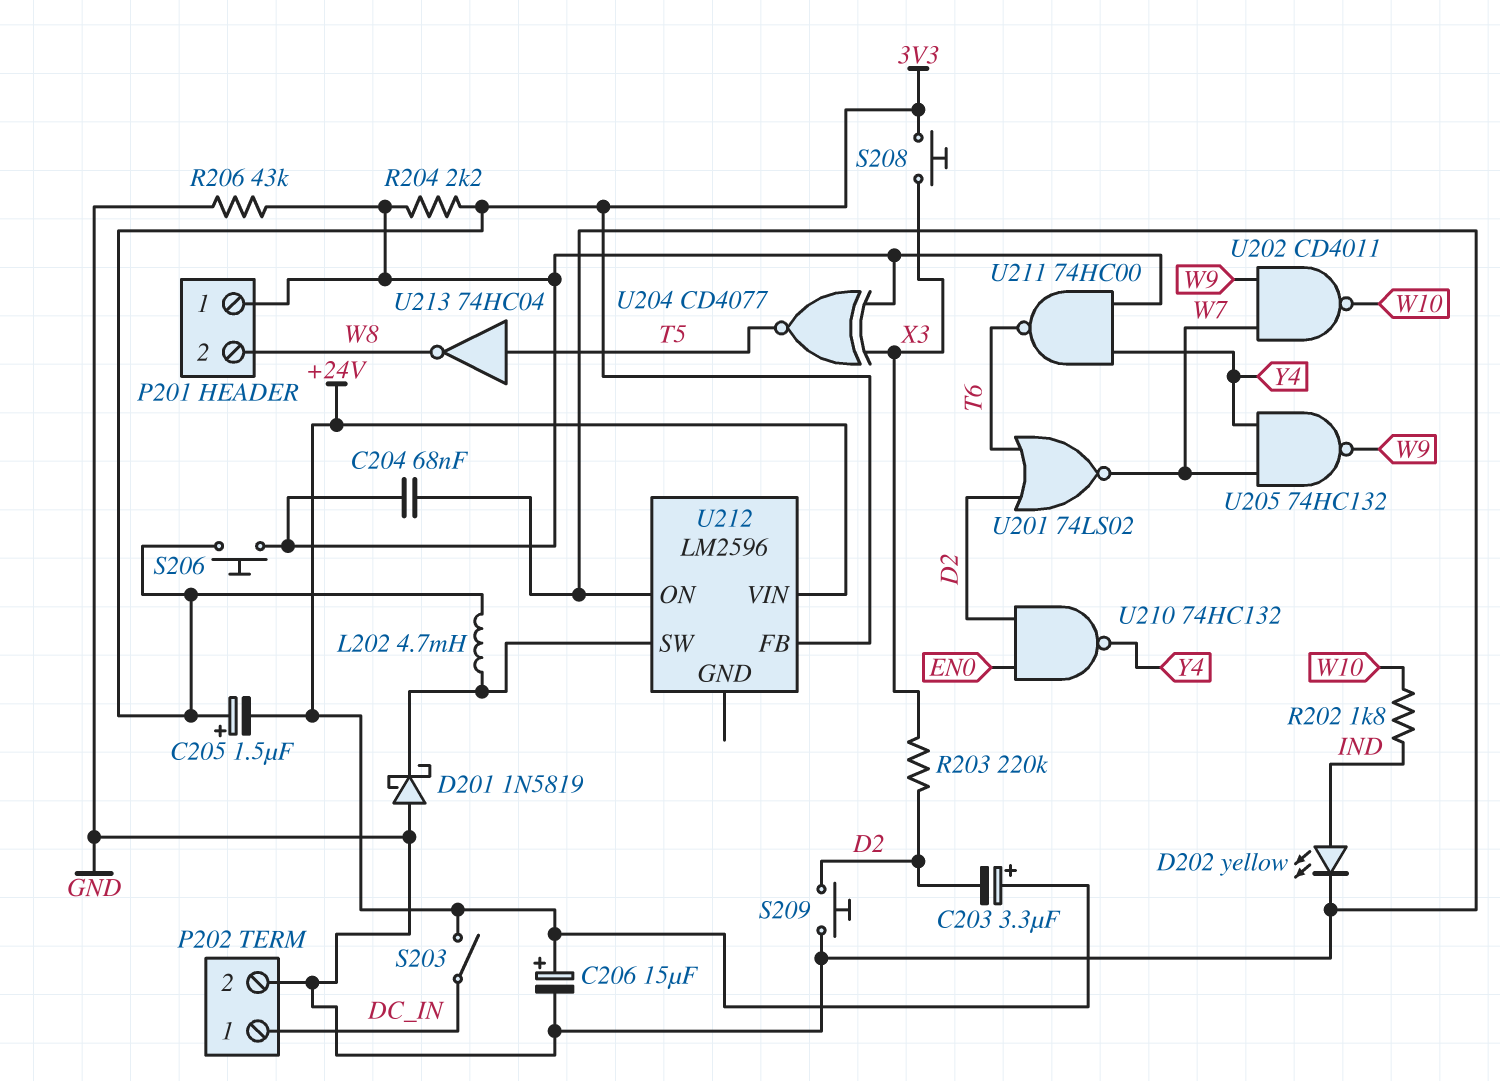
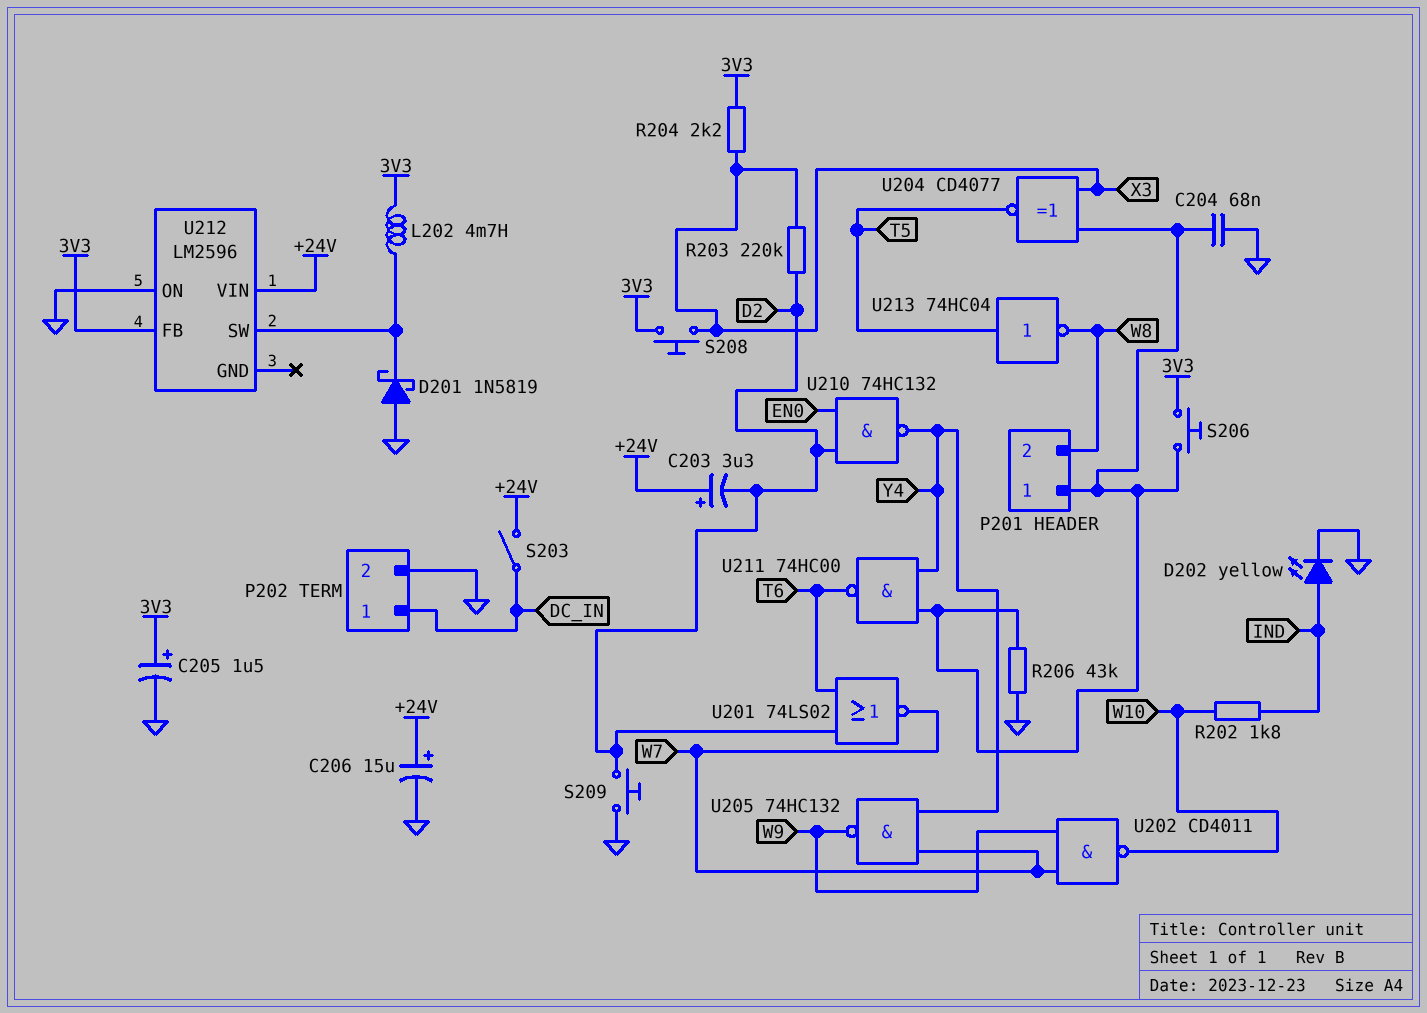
C205: 1.5uF (plus 3V3, minus +24V) -> 1.5uF (plus 3V3, minus GND)
R204: 2.2k (3V3, P201/1) -> 2.2k (3V3, X3)

